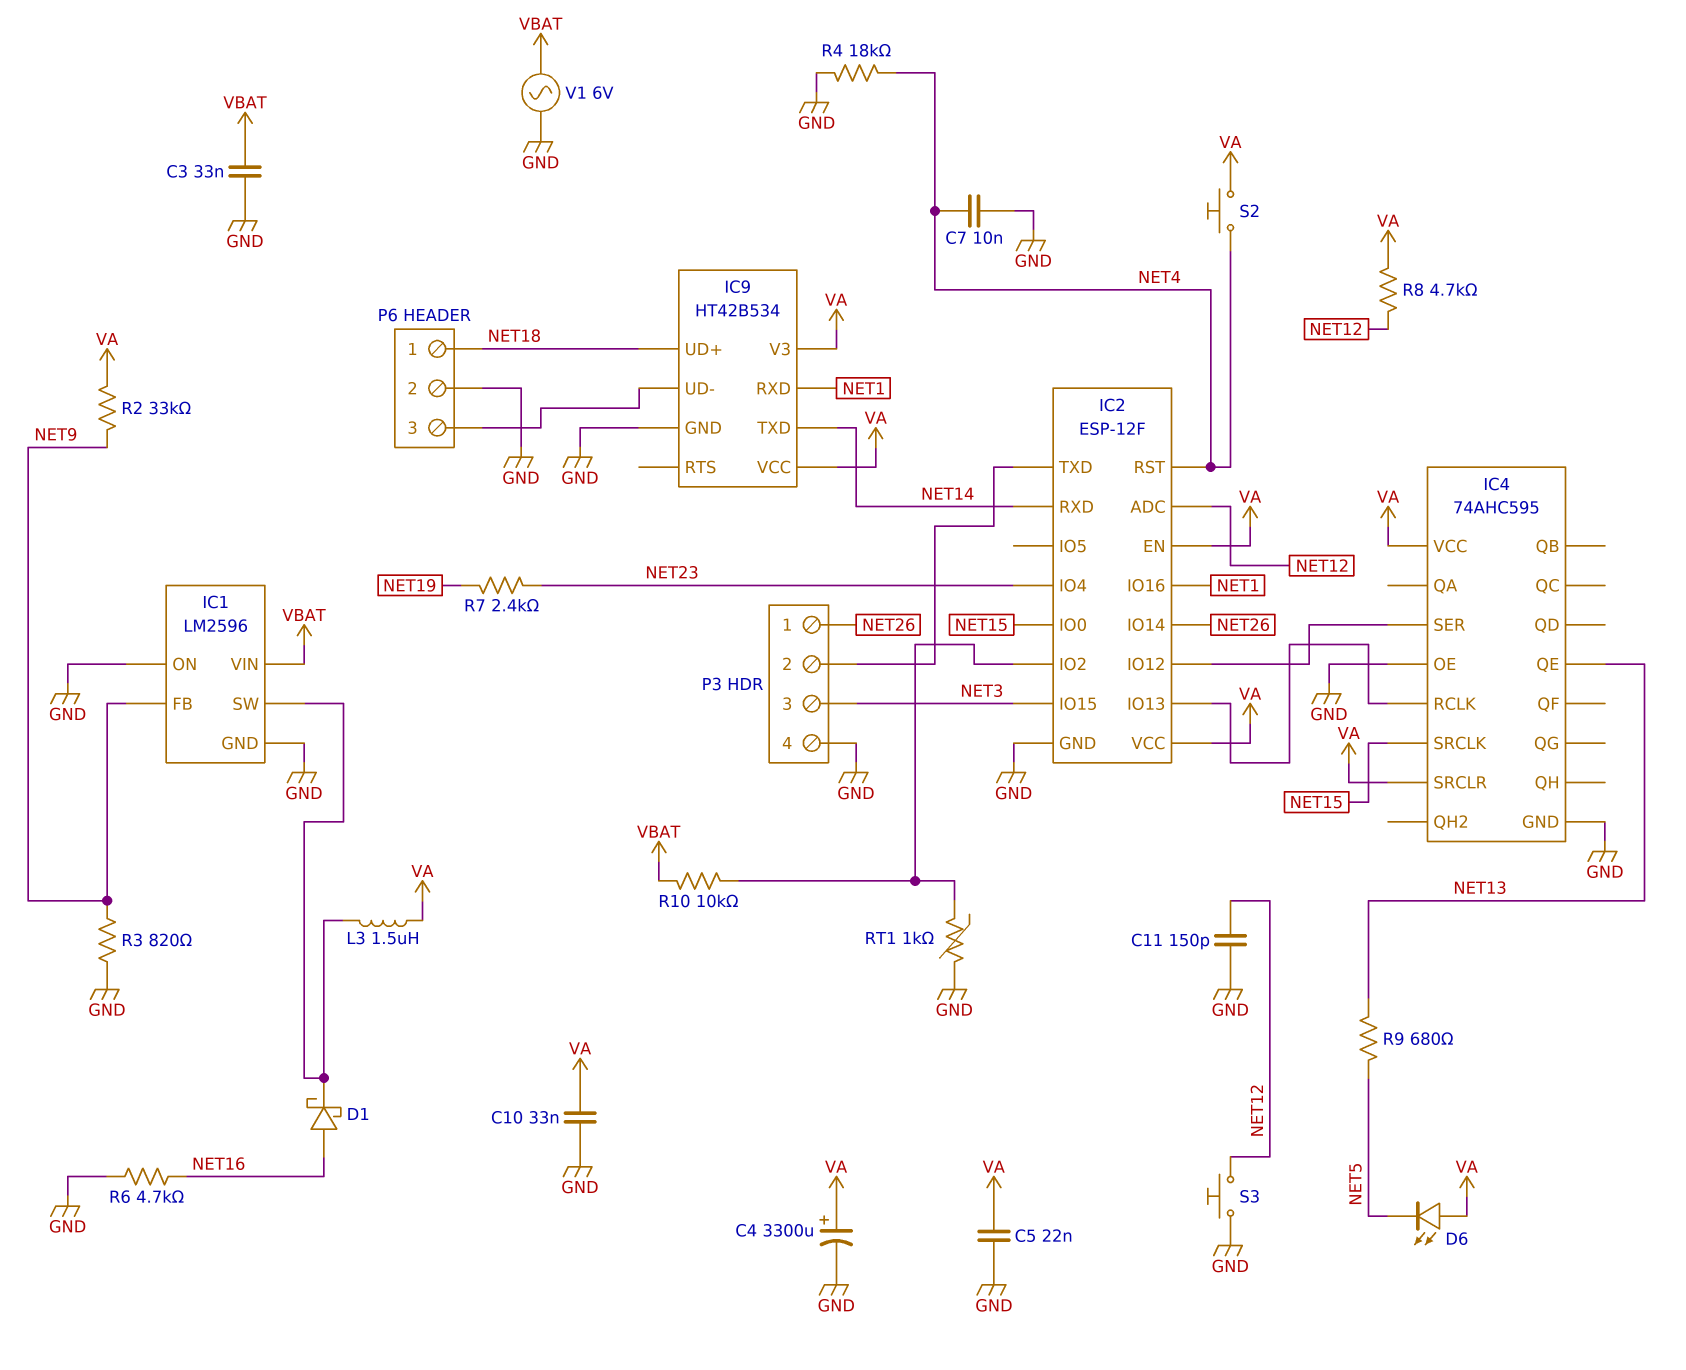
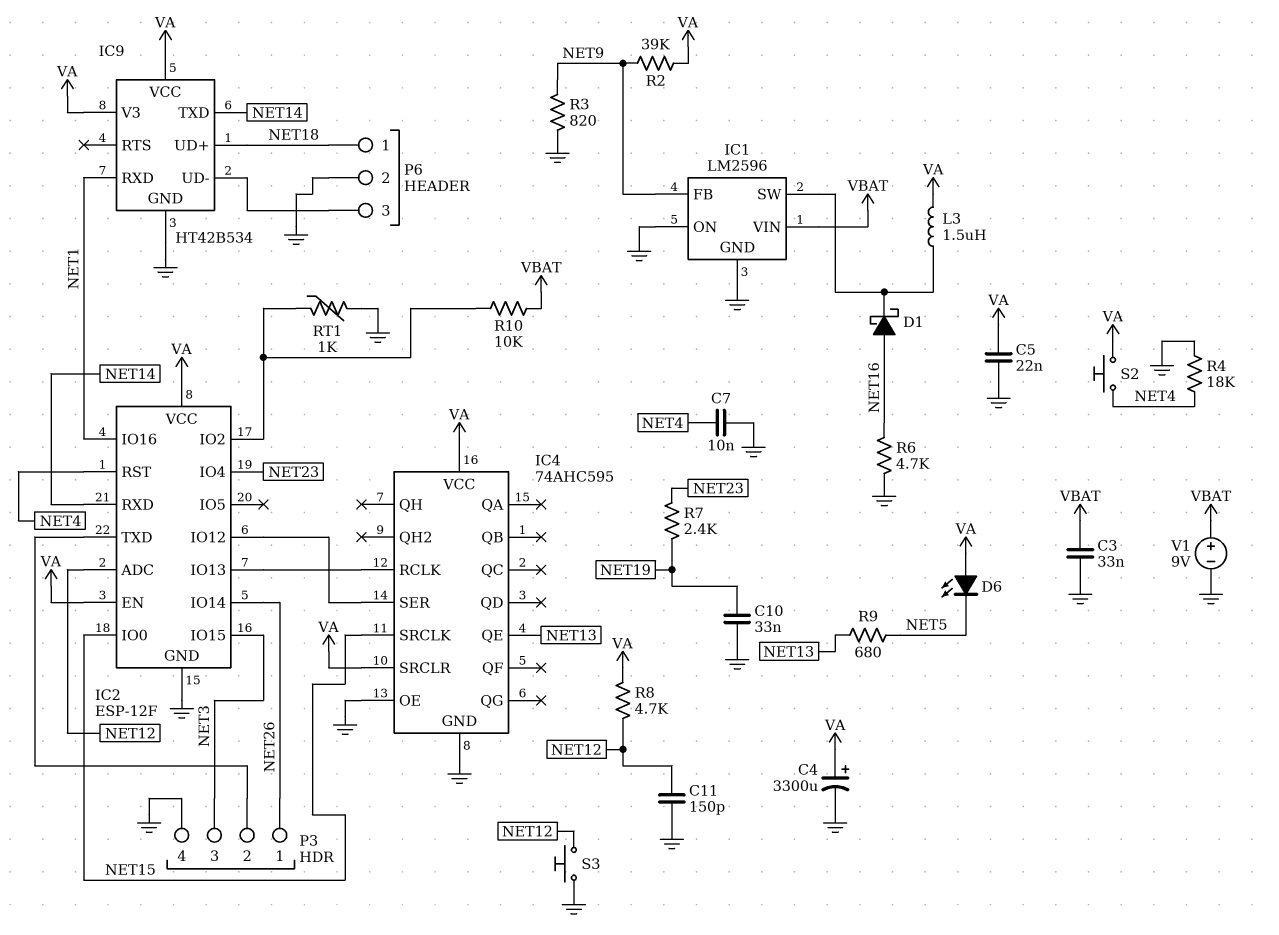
C10: 33nF (GND, VA) -> 33nF (GND, NET19)
R2: 33k (NET9, VA) -> 39k (NET9, VA)
V1: AC 6V (GND, VBAT) -> 9V (plus VBAT, minus GND)

